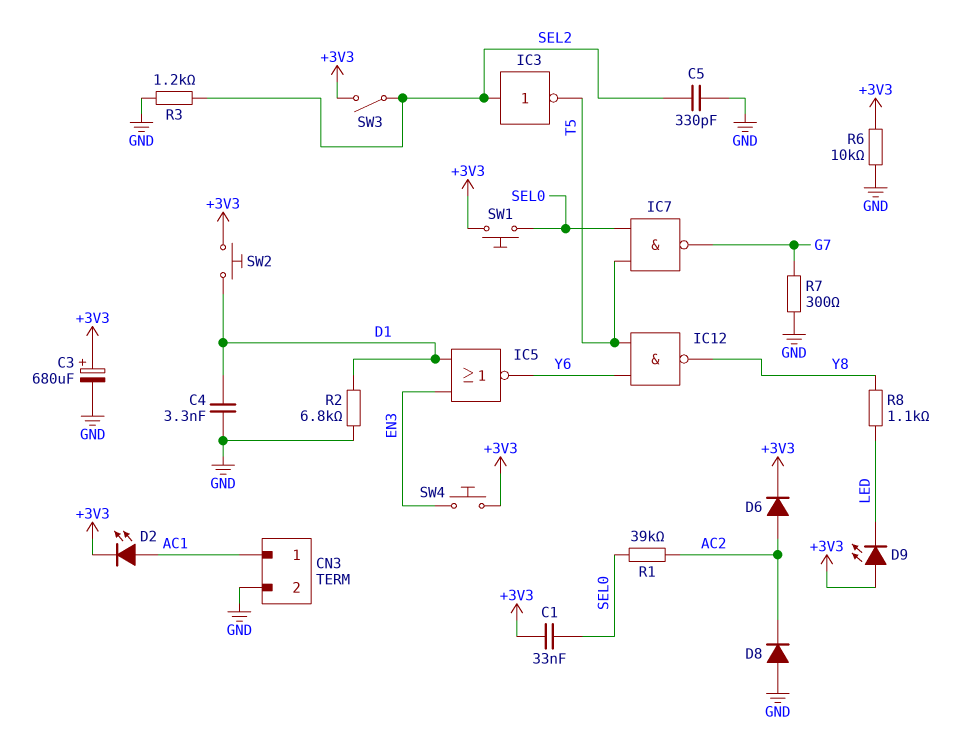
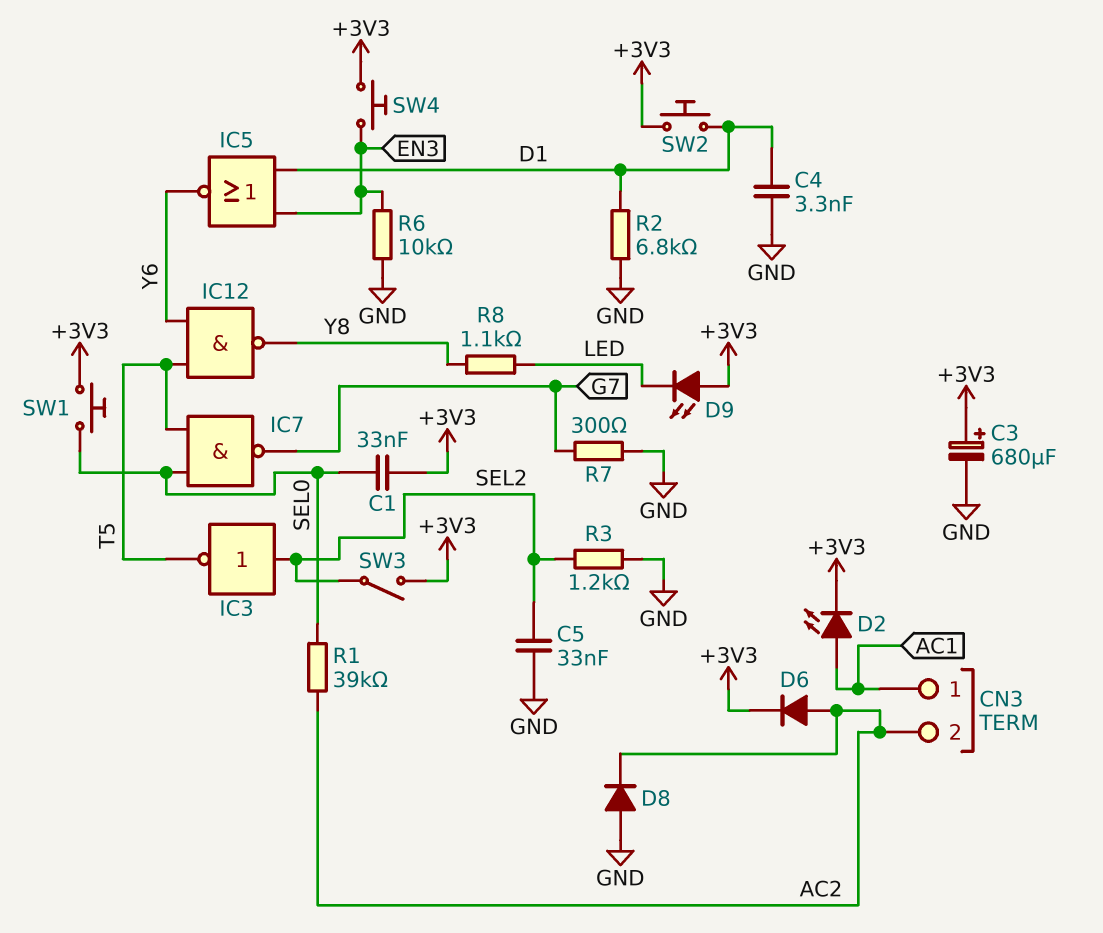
C5: 330pF (GND, SEL2) -> 33nF (GND, SEL2)
CN3 pin 2: GND -> AC2
R6: 10k (+3V3, GND) -> 10k (EN3, GND)

